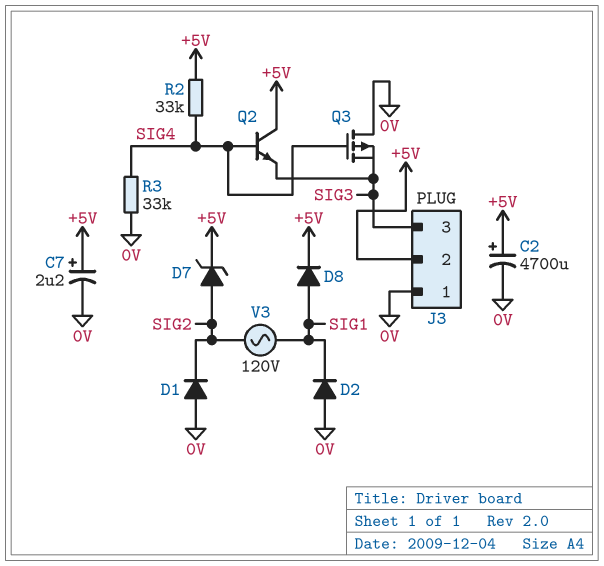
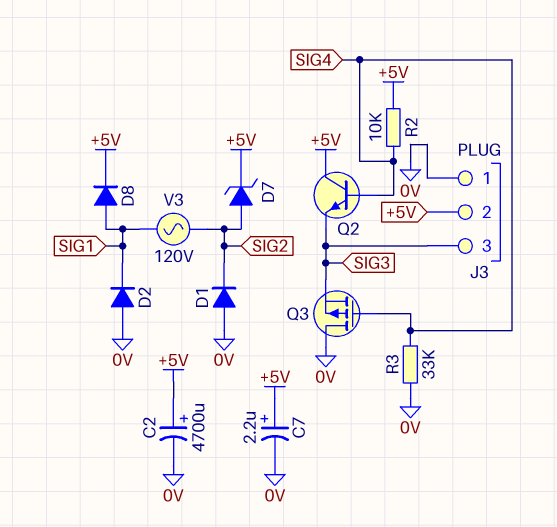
R2: 33k (+5V, SIG4) -> 10k (+5V, SIG4)

